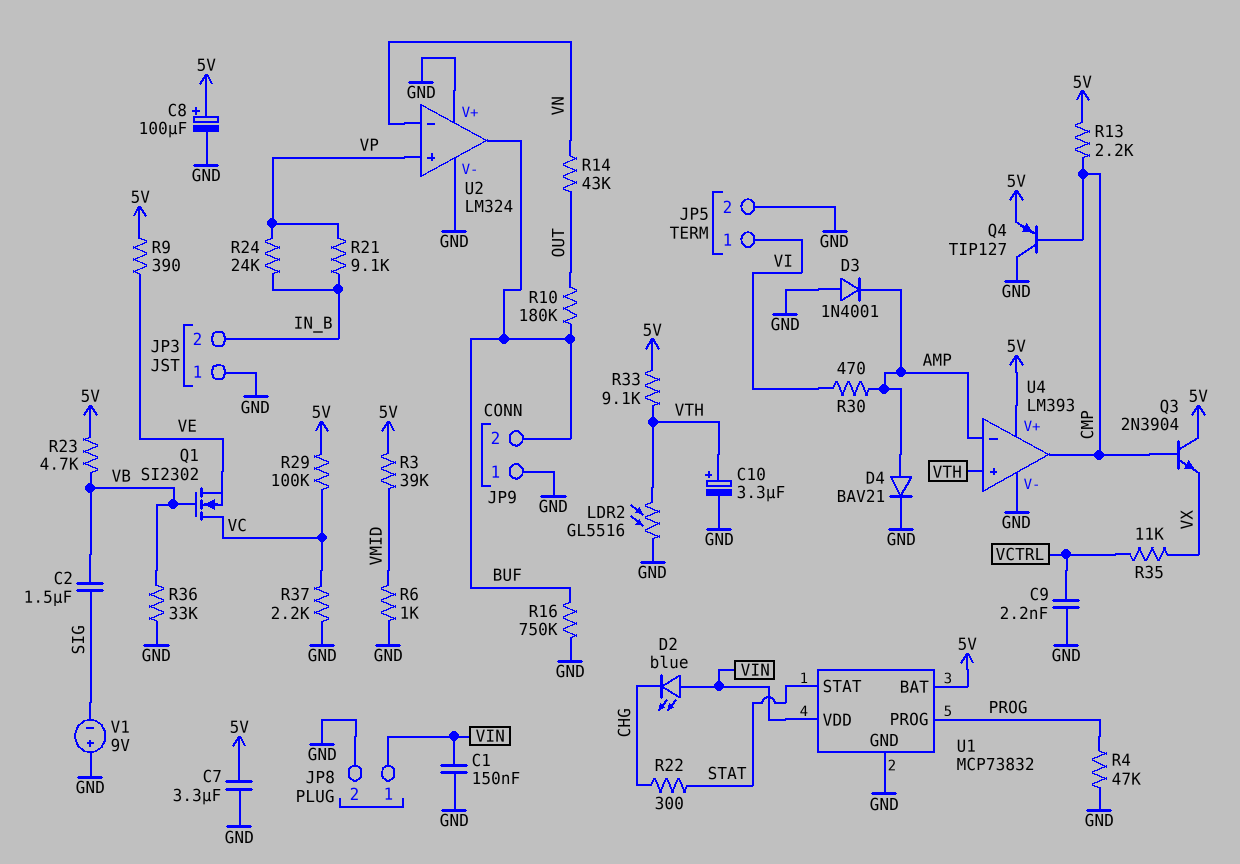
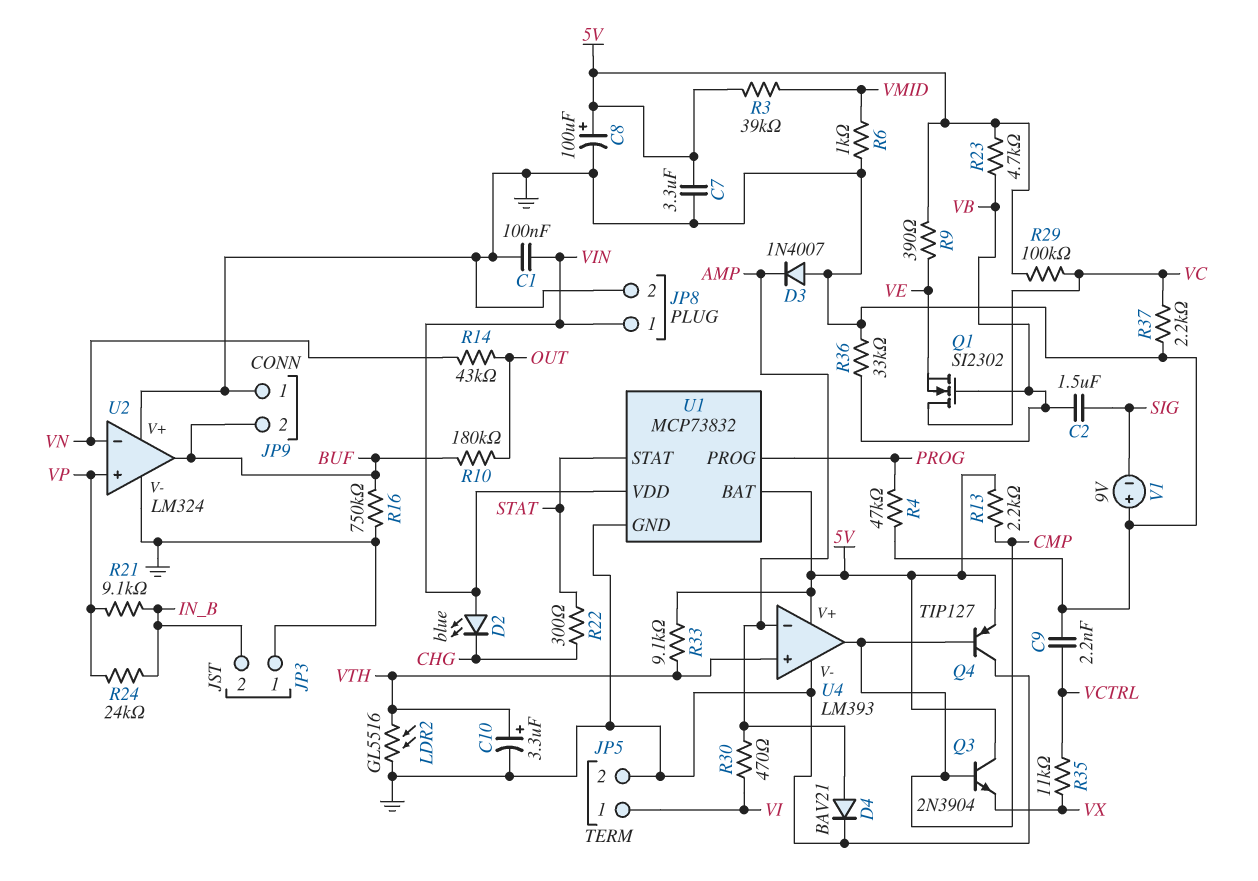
C1: 150nF (GND, VIN) -> 100nF (GND, VIN)
D3: diode 1N4001 (A GND, K AMP) -> diode 1N4007 (A GND, K AMP)

